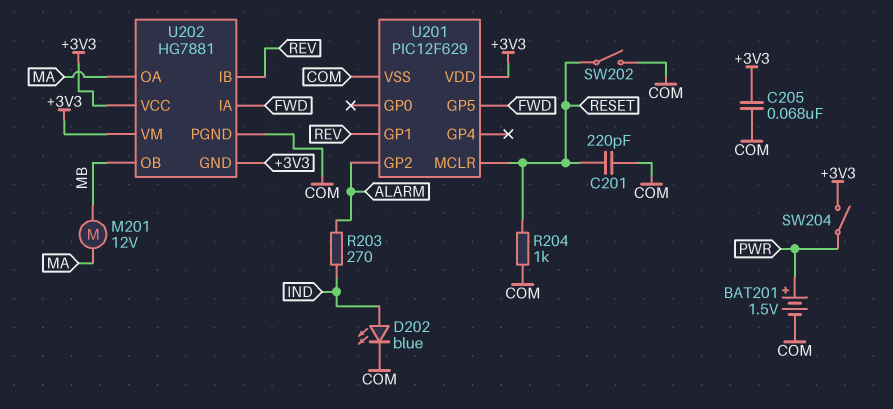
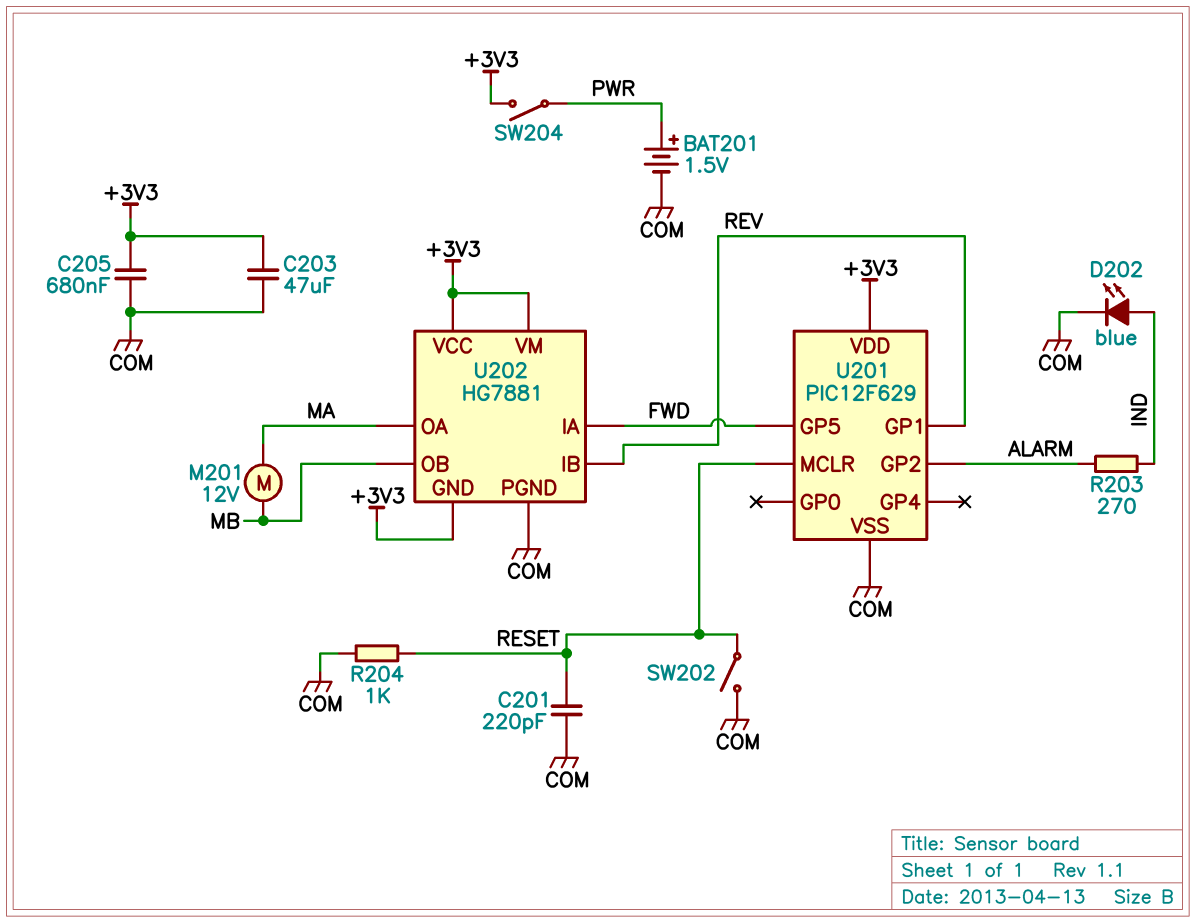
C203: none -> 47uF (+3V3, COM)
C205: 68nF (+3V3, COM) -> 680nF (+3V3, COM)

